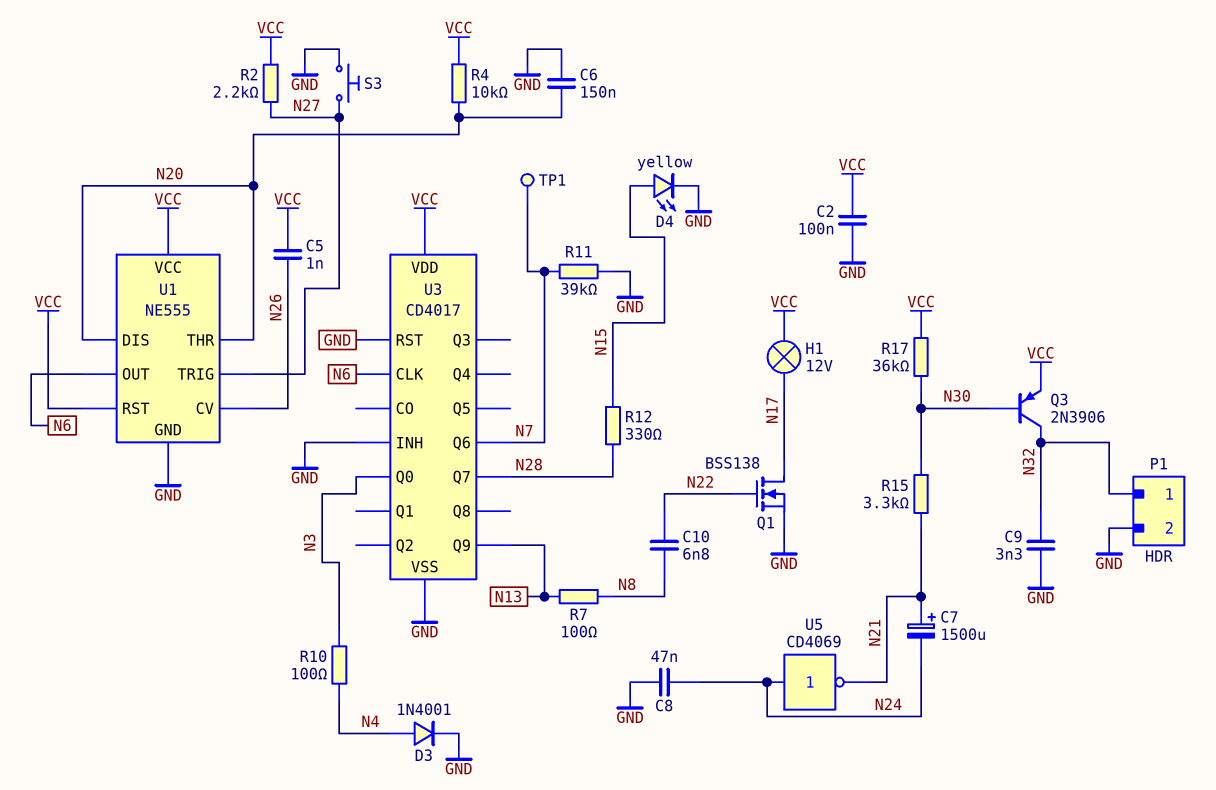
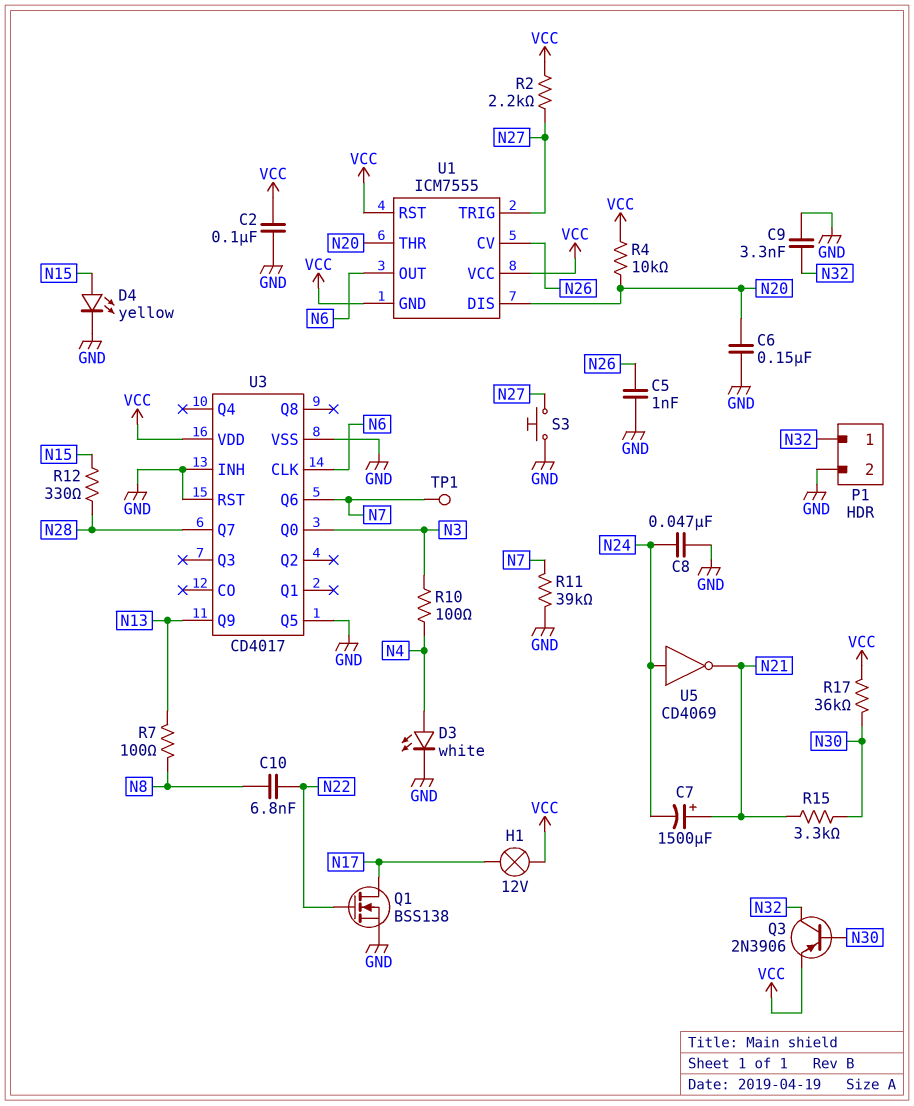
C5: 1nF (N26, VCC) -> 1nF (GND, N26)
D3: diode 1N4001 (A N4, K GND) -> LED white (A N4, K GND)
U1: NE555 -> ICM7555
U1 pin GND: GND -> VCC
U3 pin Q5: none -> GND

